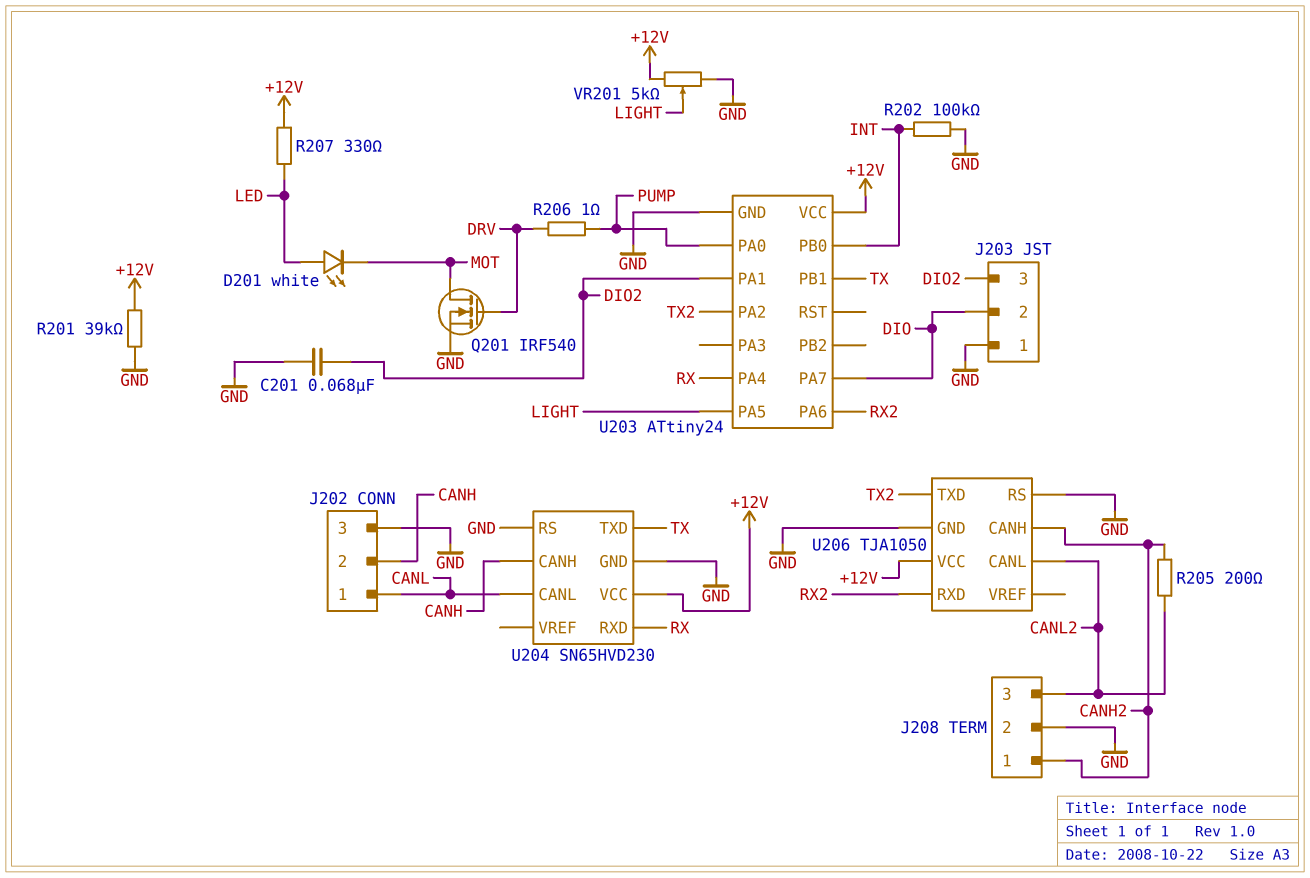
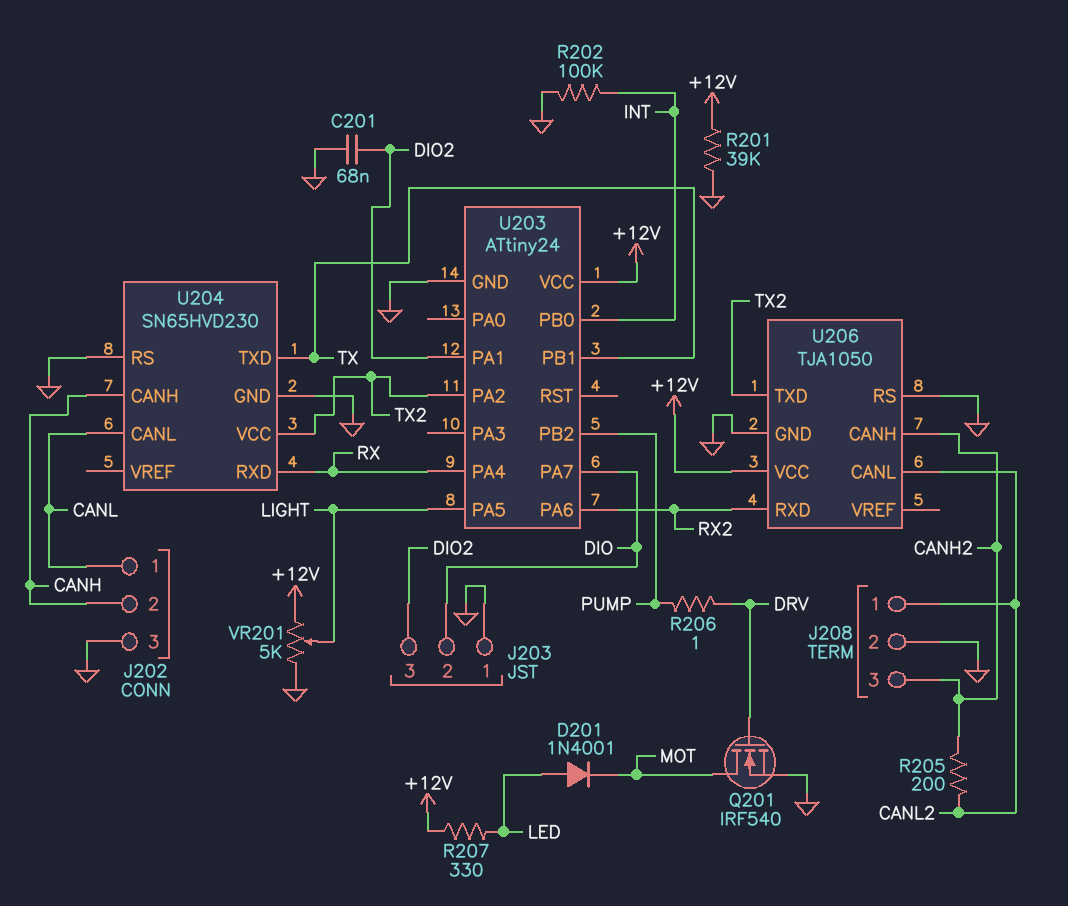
D201: LED white (A LED, K MOT) -> diode 1N4001 (A LED, K MOT)
J208 pin 1: CANH2 -> CANL2
J208 pin 3: CANL2 -> CANH2
U203 pin PA0: PUMP -> none
U203 pin PB2: none -> PUMP
U204 pin VCC: +12V -> TX2

